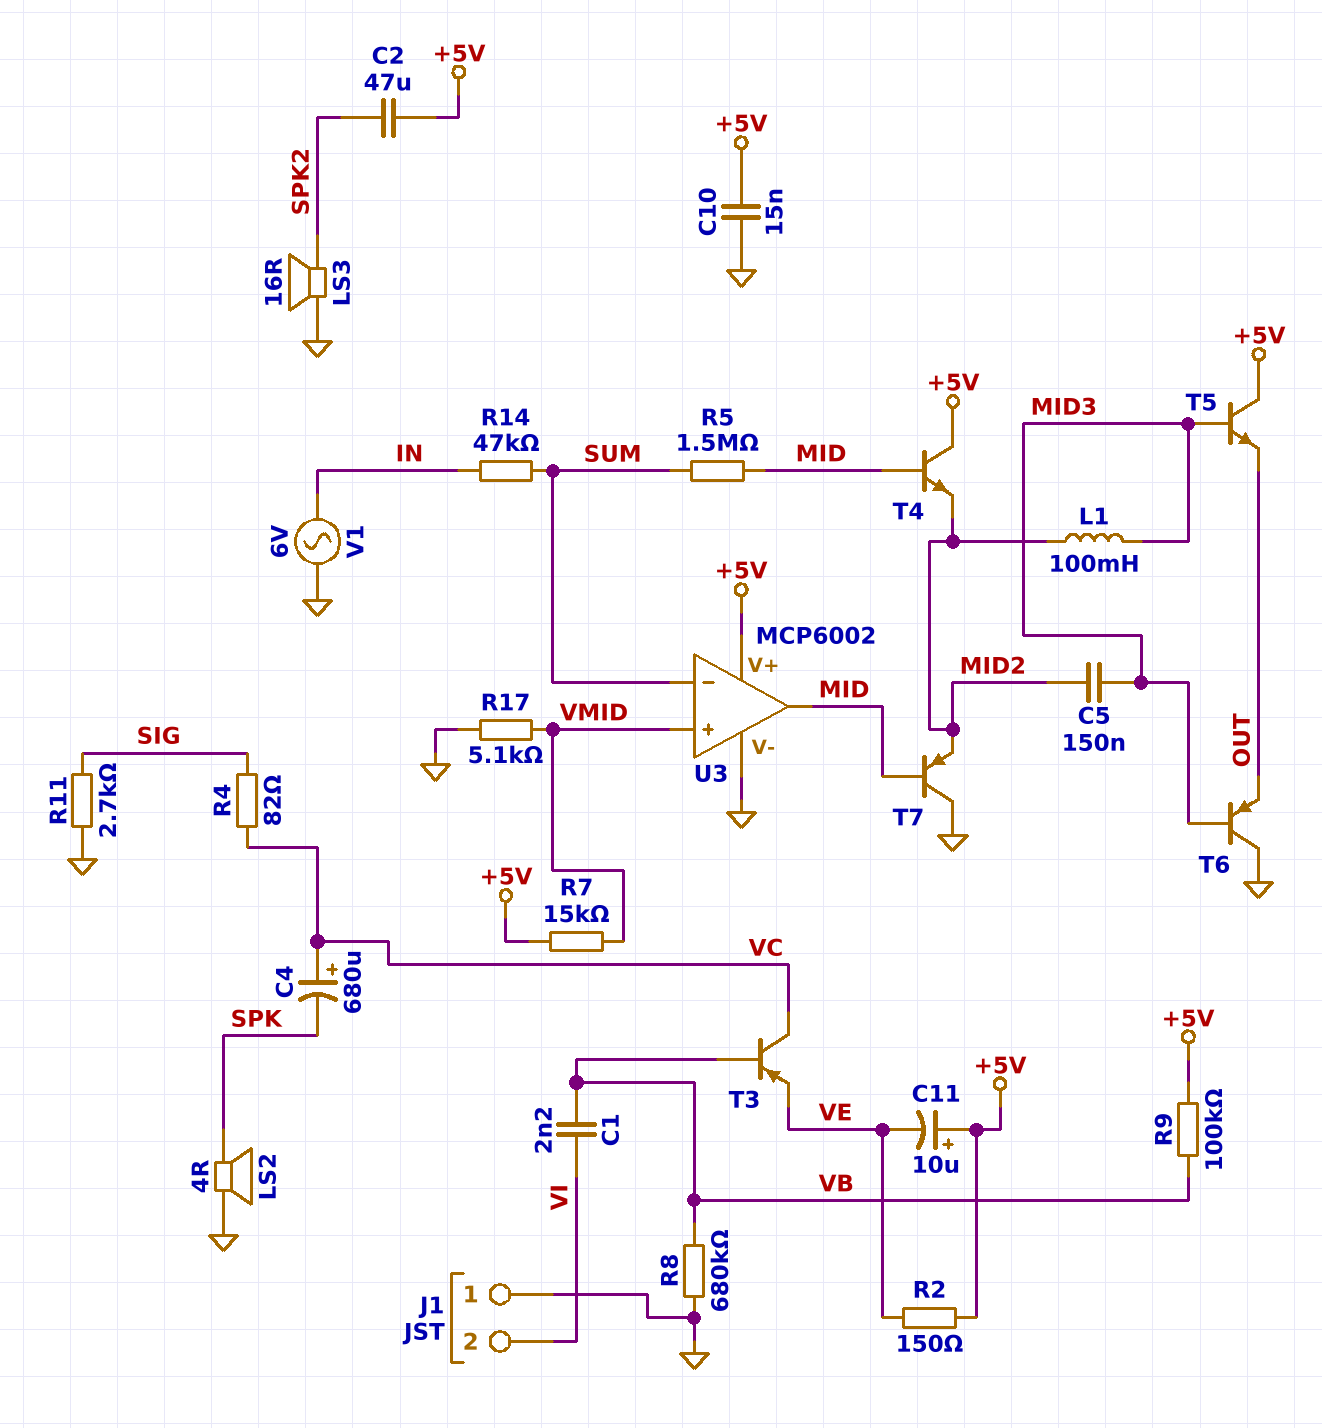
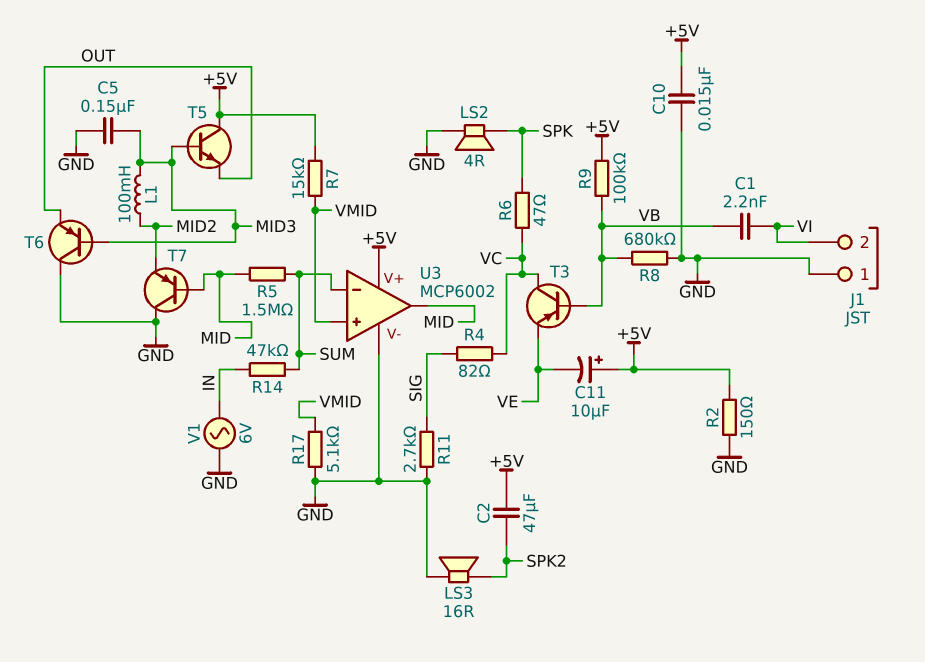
C4: 680uF (plus VC, minus SPK) -> none
C5: 150nF (MID2, MID3) -> 150nF (GND, MID3)
R2: 150 (+5V, VE) -> 150 (+5V, GND)
R6: none -> 47 (SPK, VC)
T4: NPN (B MID, C +5V, E MID2) -> none

